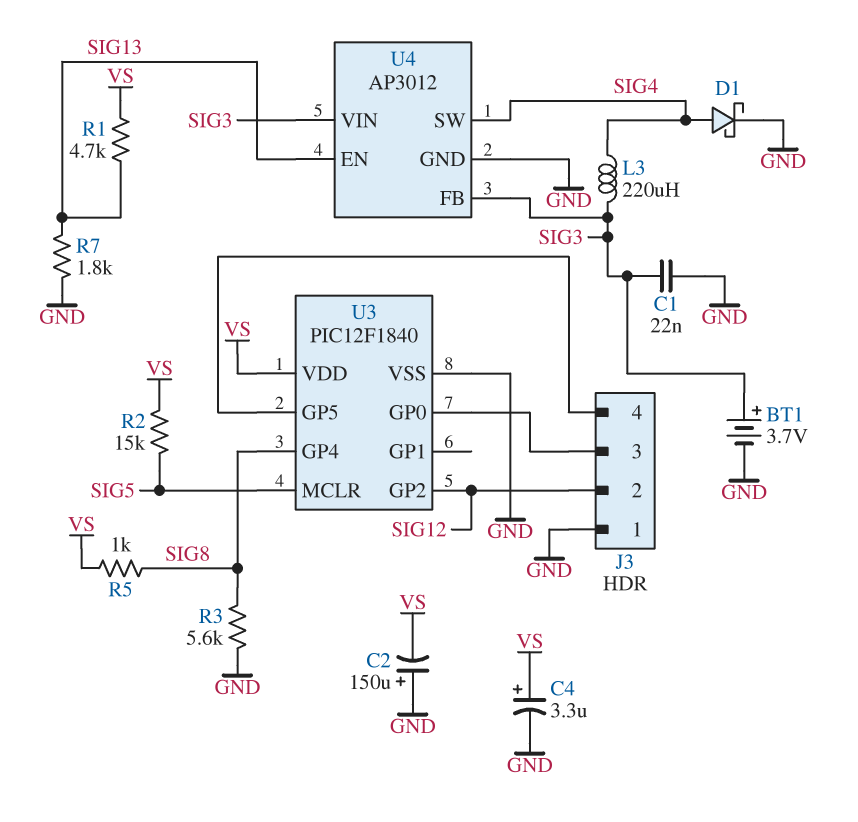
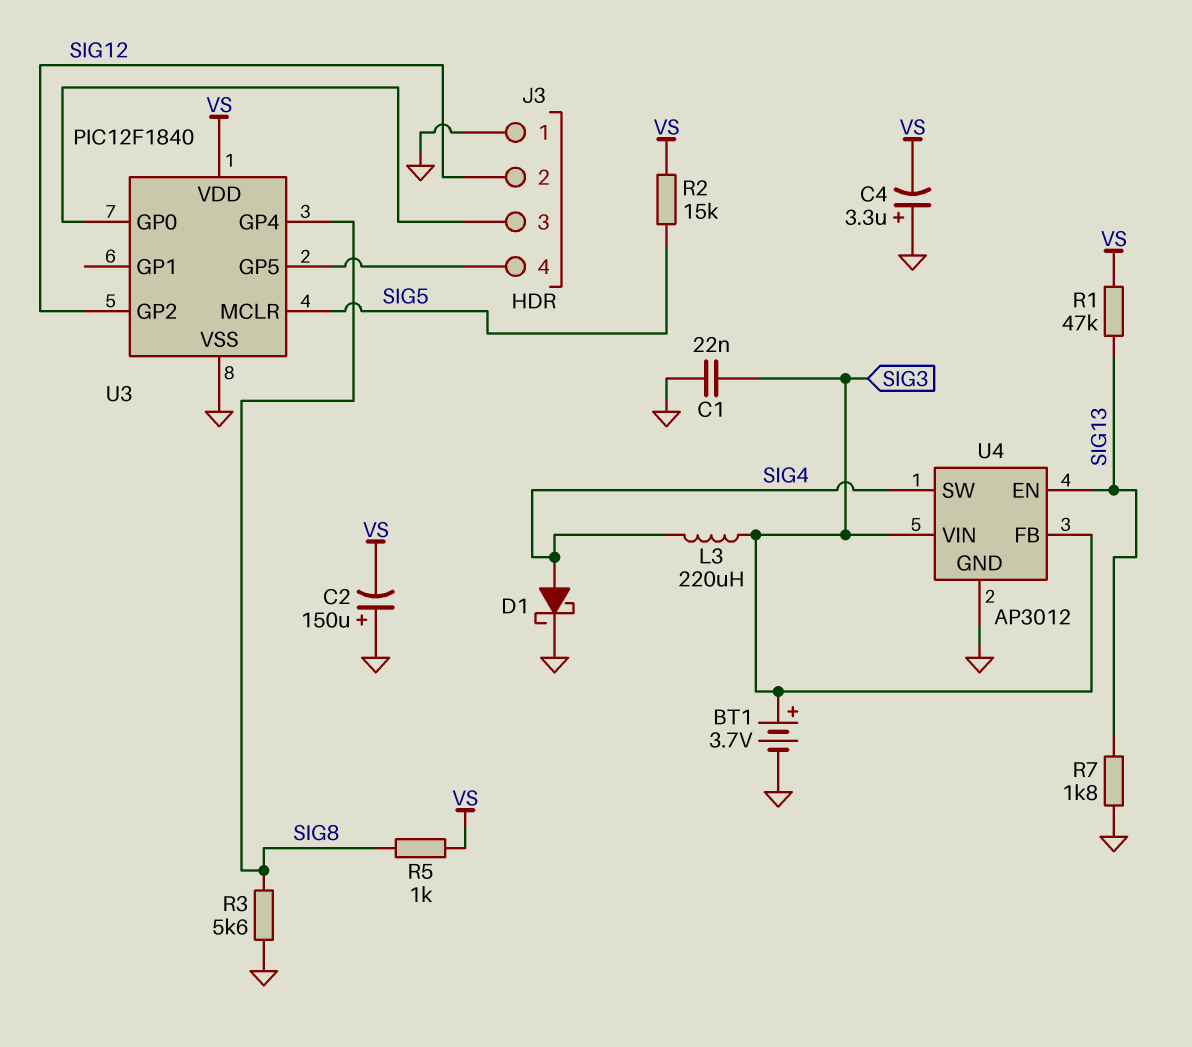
C4: 3.3uF (plus VS, minus GND) -> 3.3uF (plus GND, minus VS)
R1: 4.7k (SIG13, VS) -> 47k (SIG13, VS)

